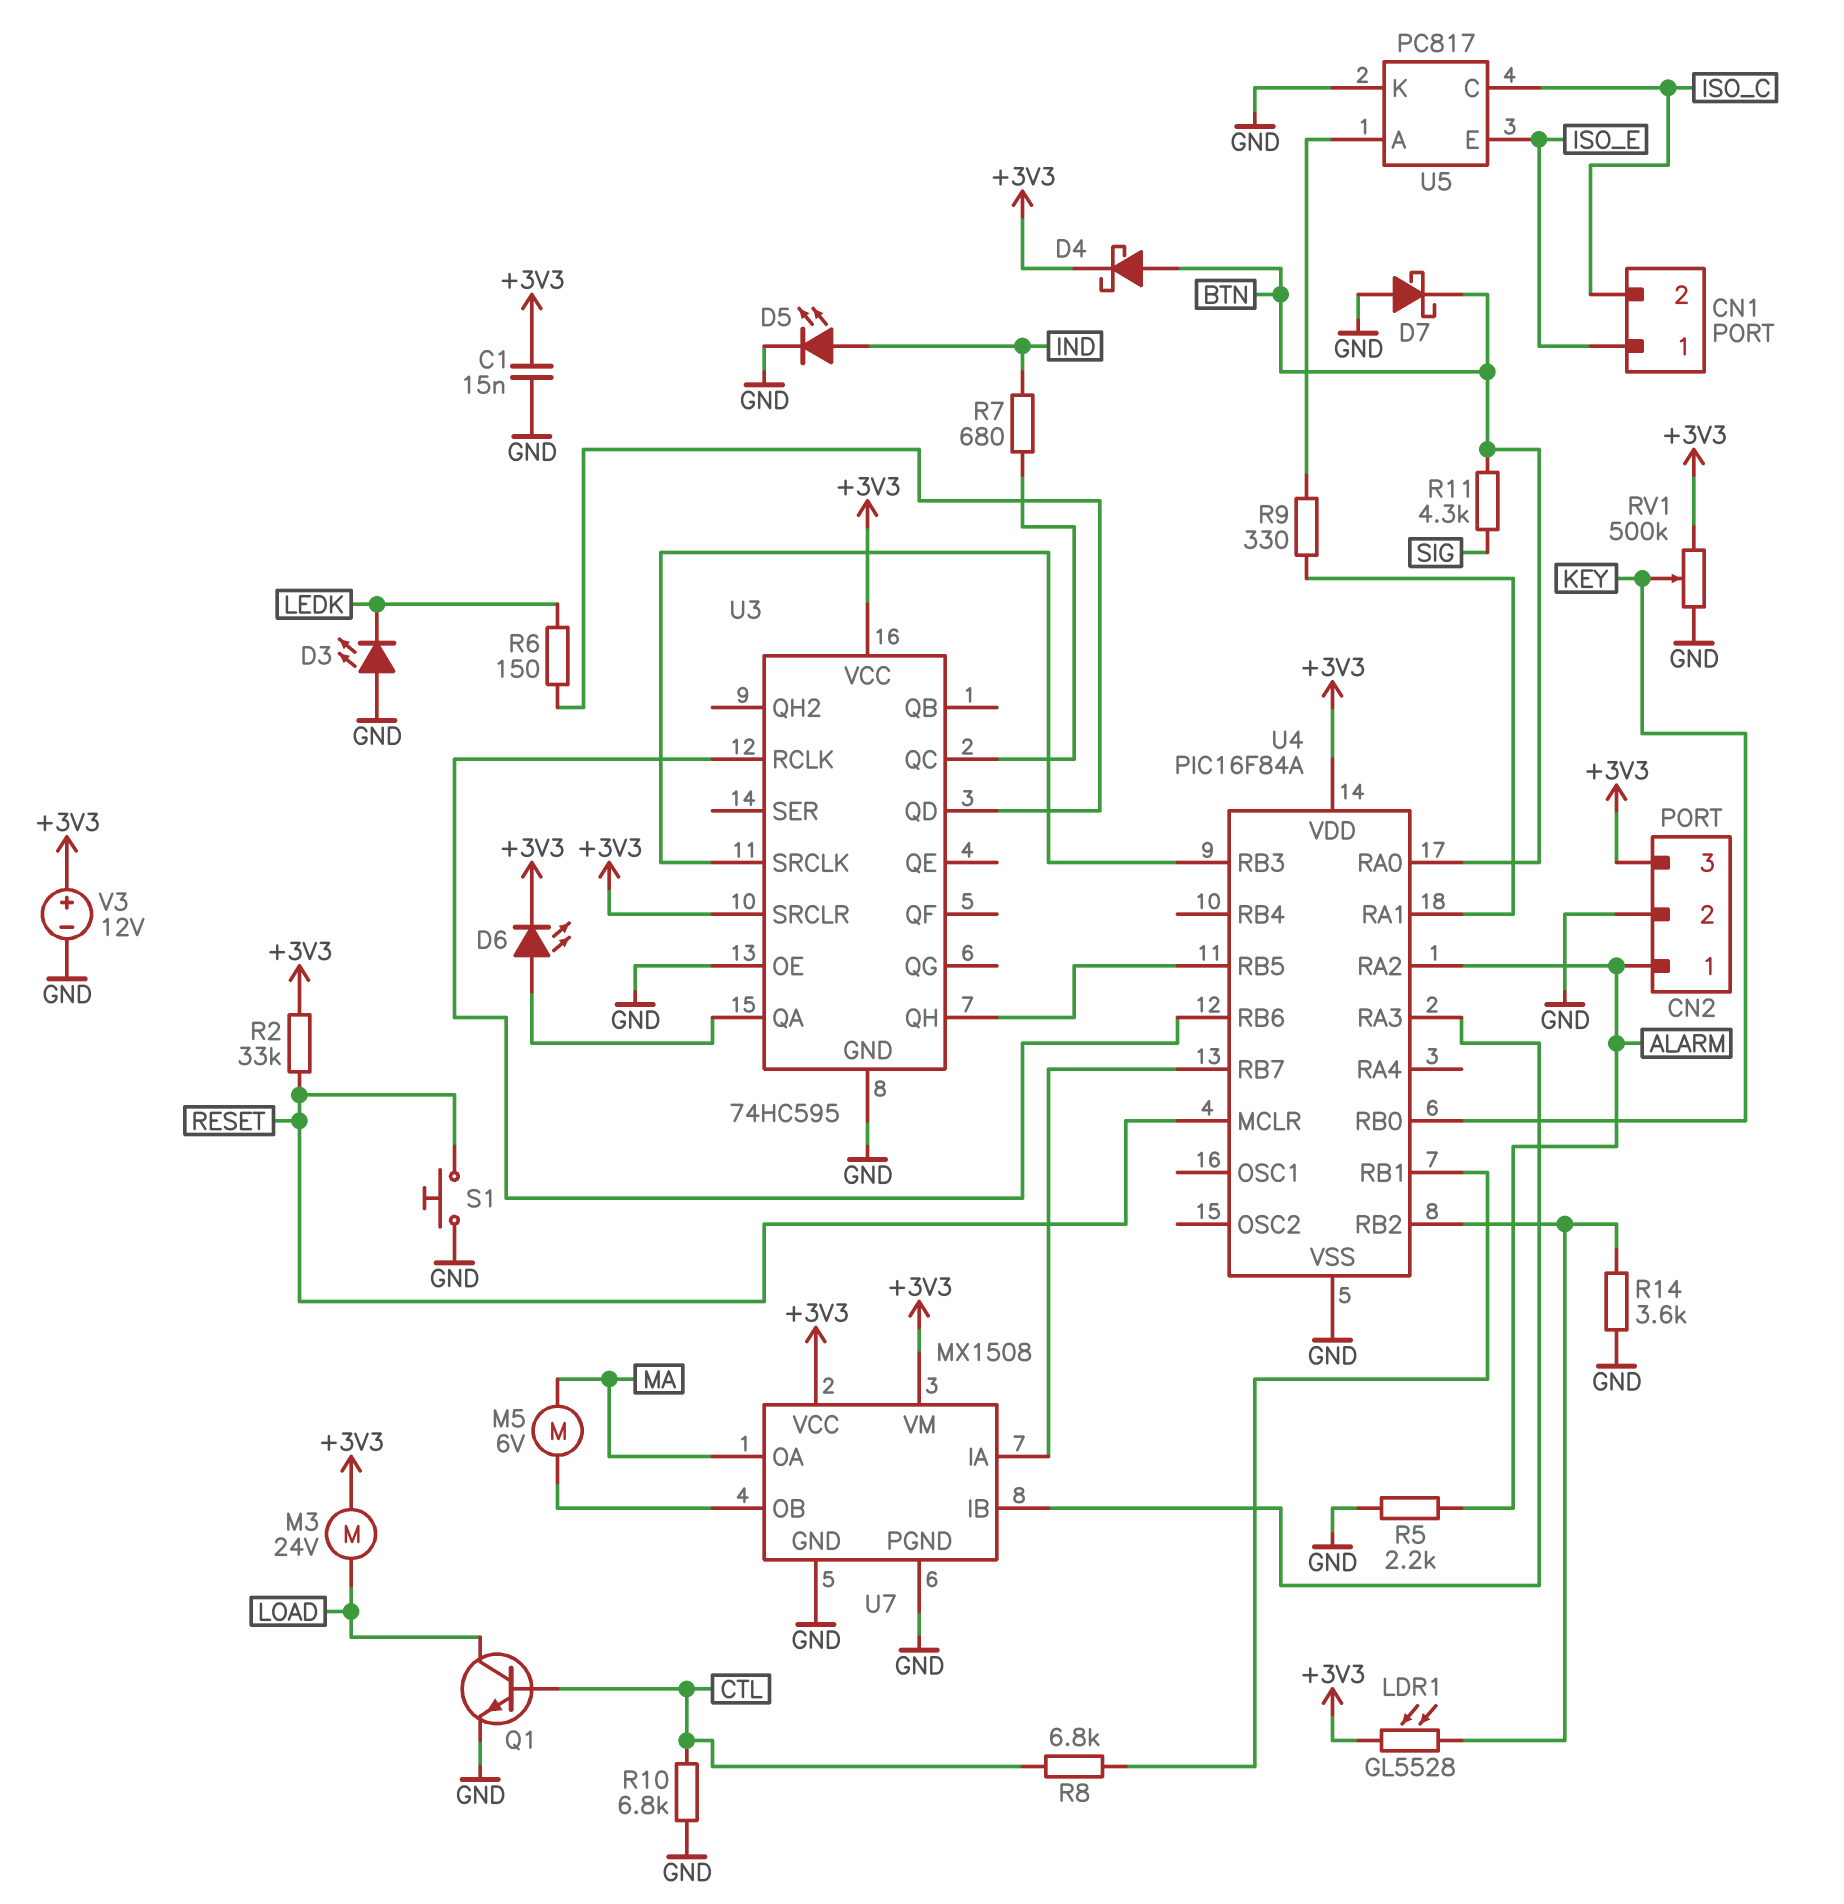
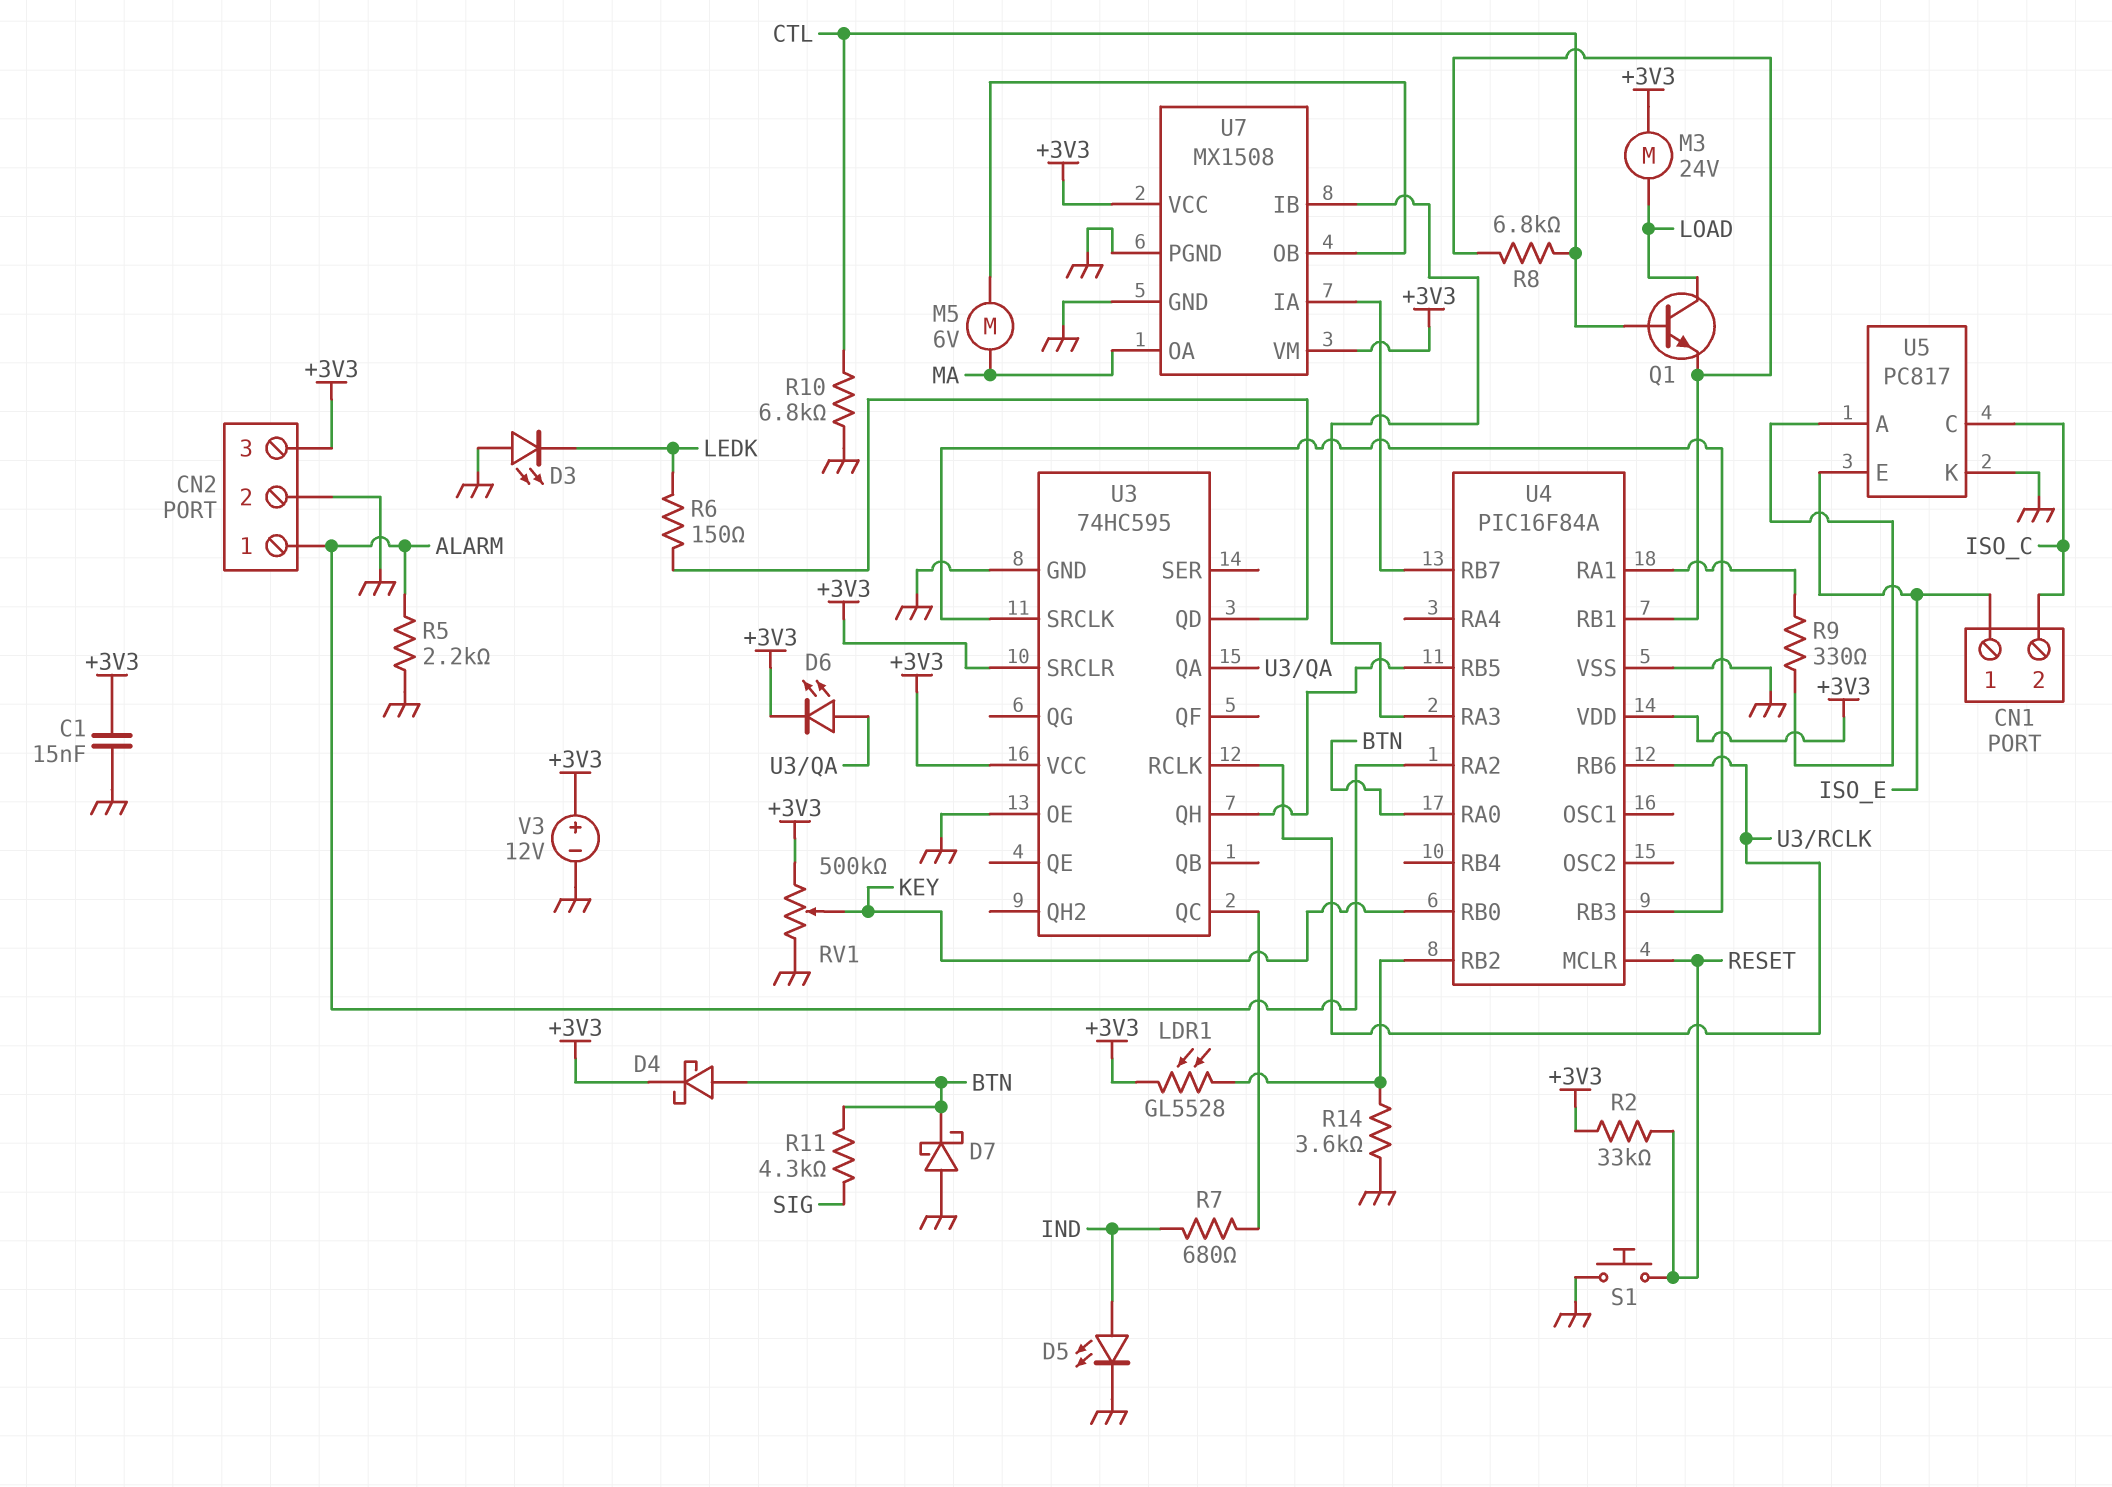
Q1: NPN (B CTL, C LOAD, E GND) -> NPN (B CTL, C LOAD, E U4/RB1)

